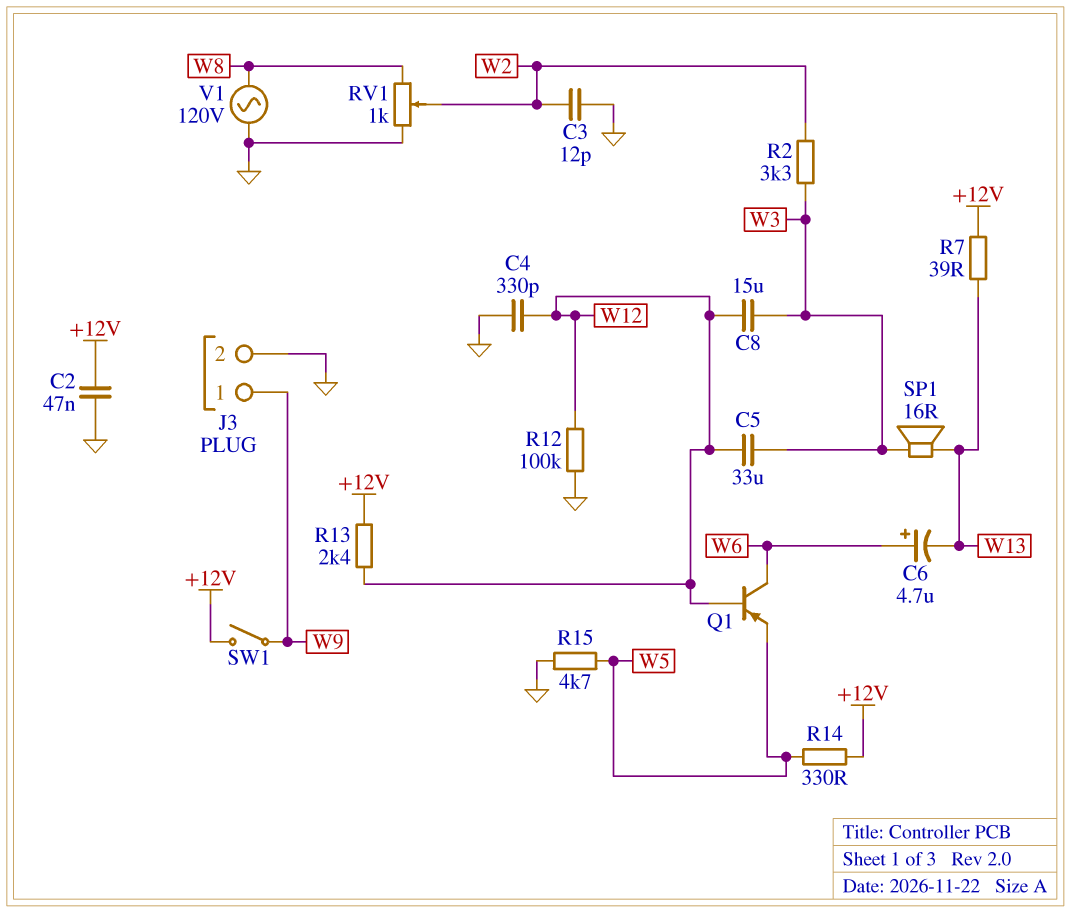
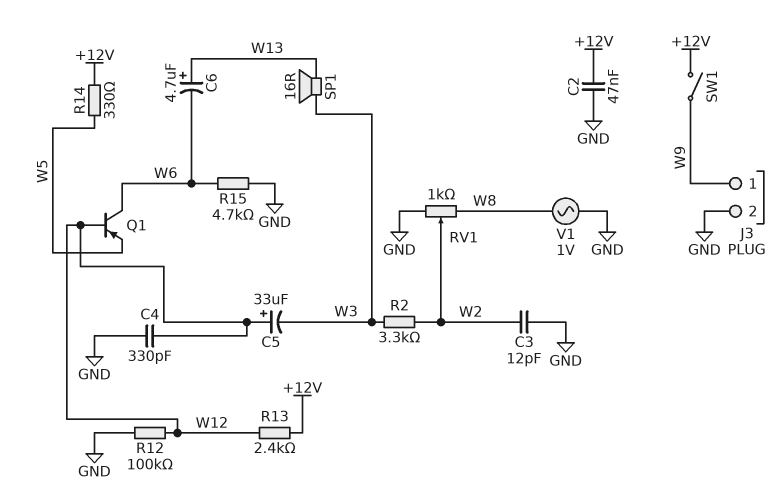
C5: 33uF (W3, W12) -> 33uF (plus W12, minus W3)
C6: 4.7uF (plus W6, minus W13) -> 4.7uF (plus W13, minus W6)
C8: 15uF (W3, W12) -> none
R7: 39 (+12V, W13) -> none
R15: 4.7k (GND, W5) -> 4.7k (GND, W6)
V1: AC 120V (GND, W8) -> AC 1V (GND, W8)

